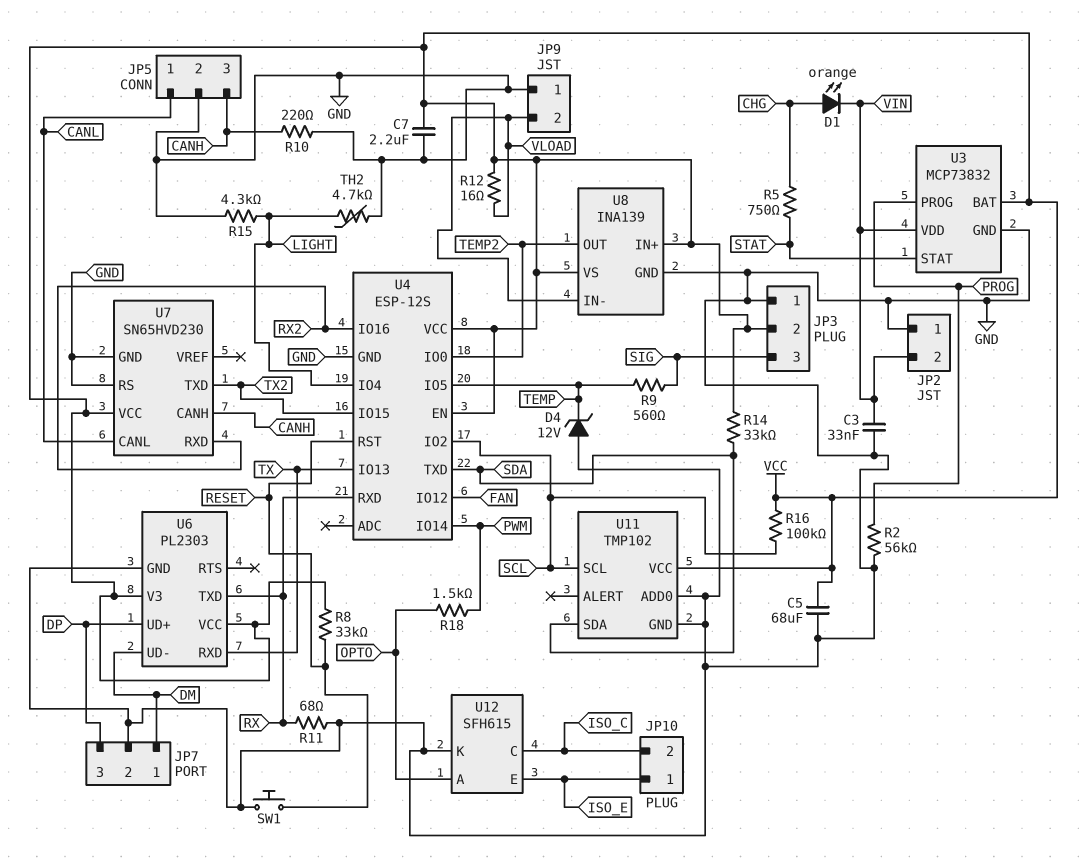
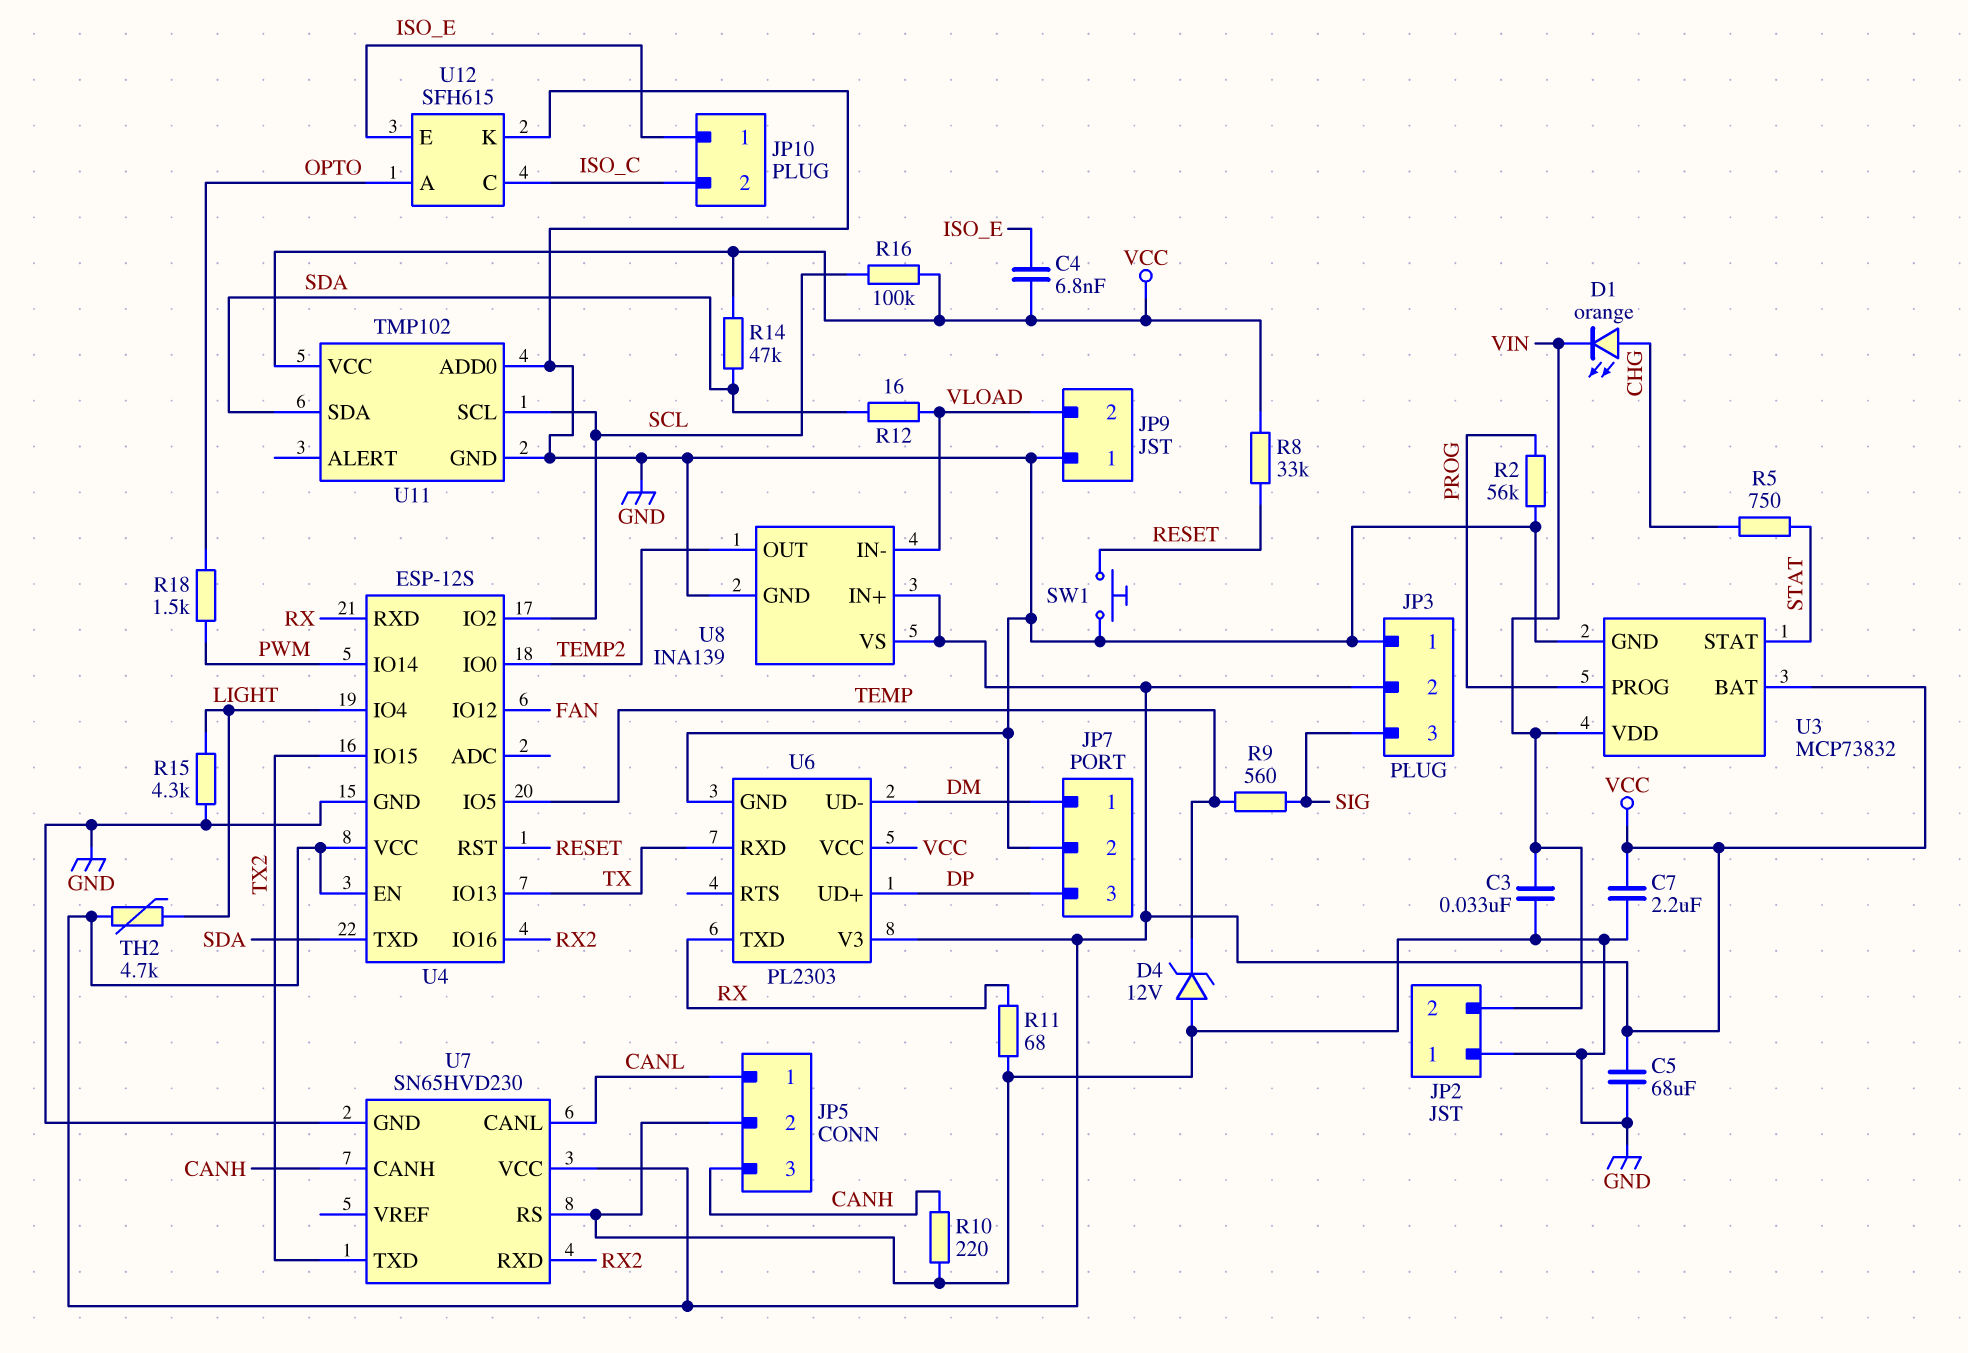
C4: none -> 6.8nF (ISO_E, VCC)
R12: 16 (VCC, VLOAD) -> 16 (SDA, VLOAD)
R14: 33k (SDA, VCC) -> 47k (SDA, VCC)
TH2: 4.7k (GND, LIGHT) -> 4.7k (LIGHT, VCC)

